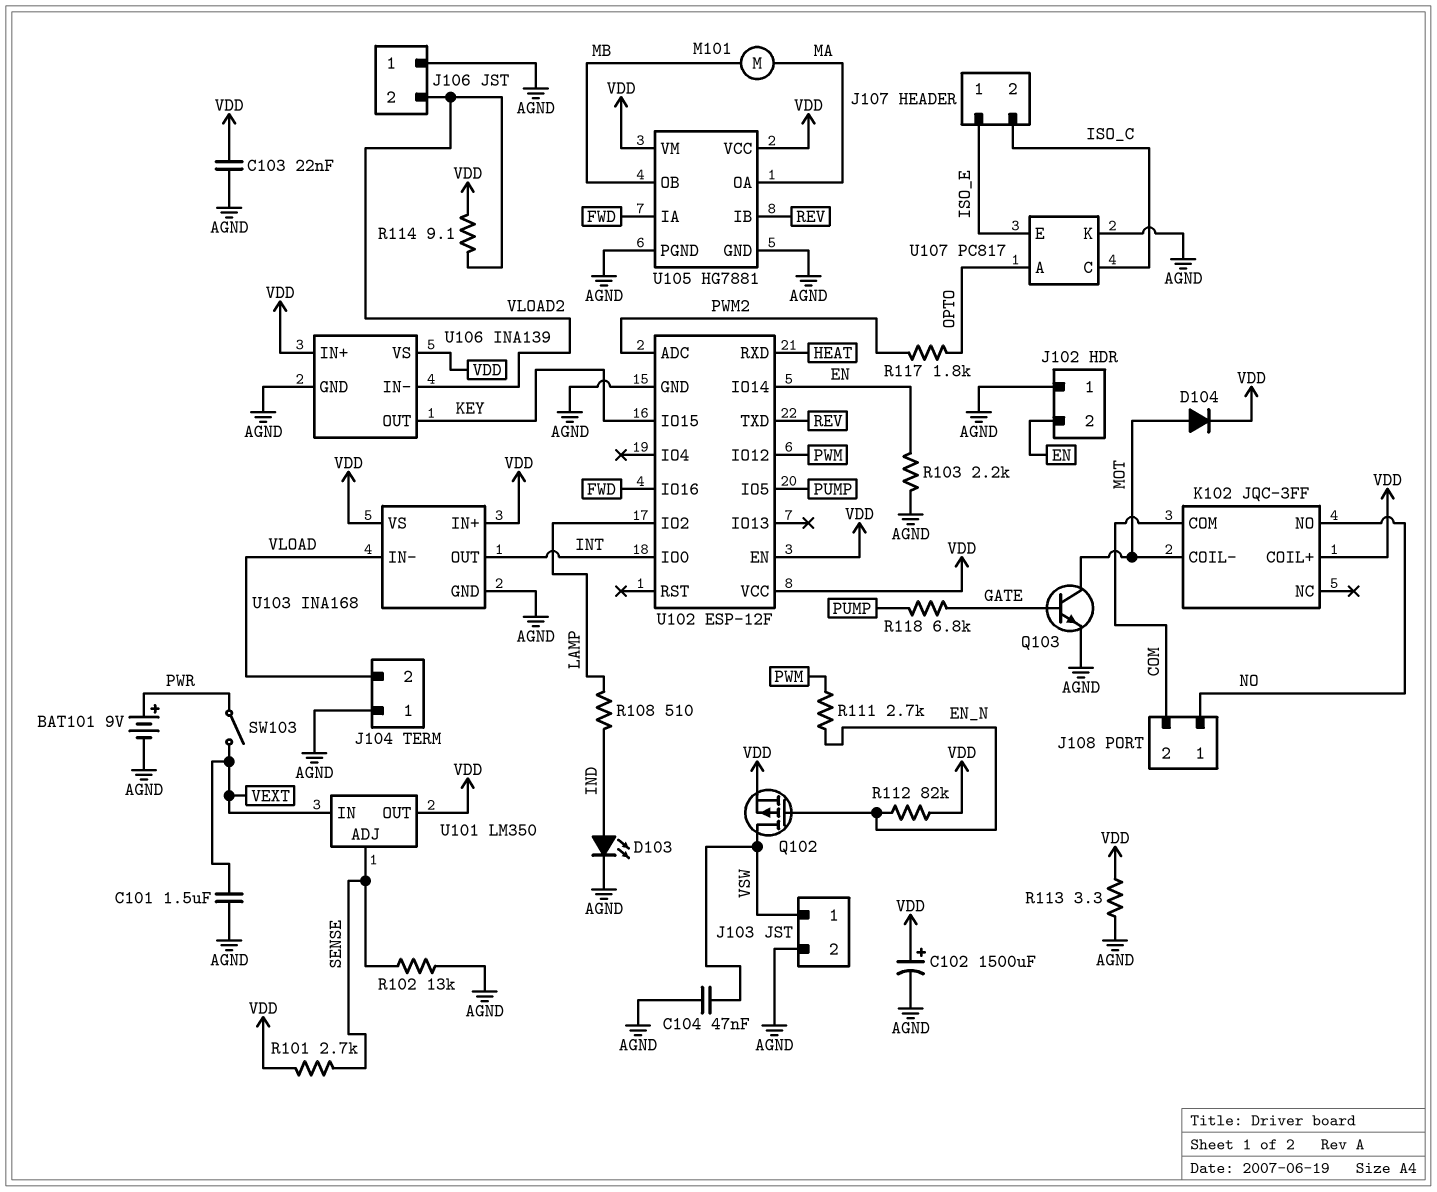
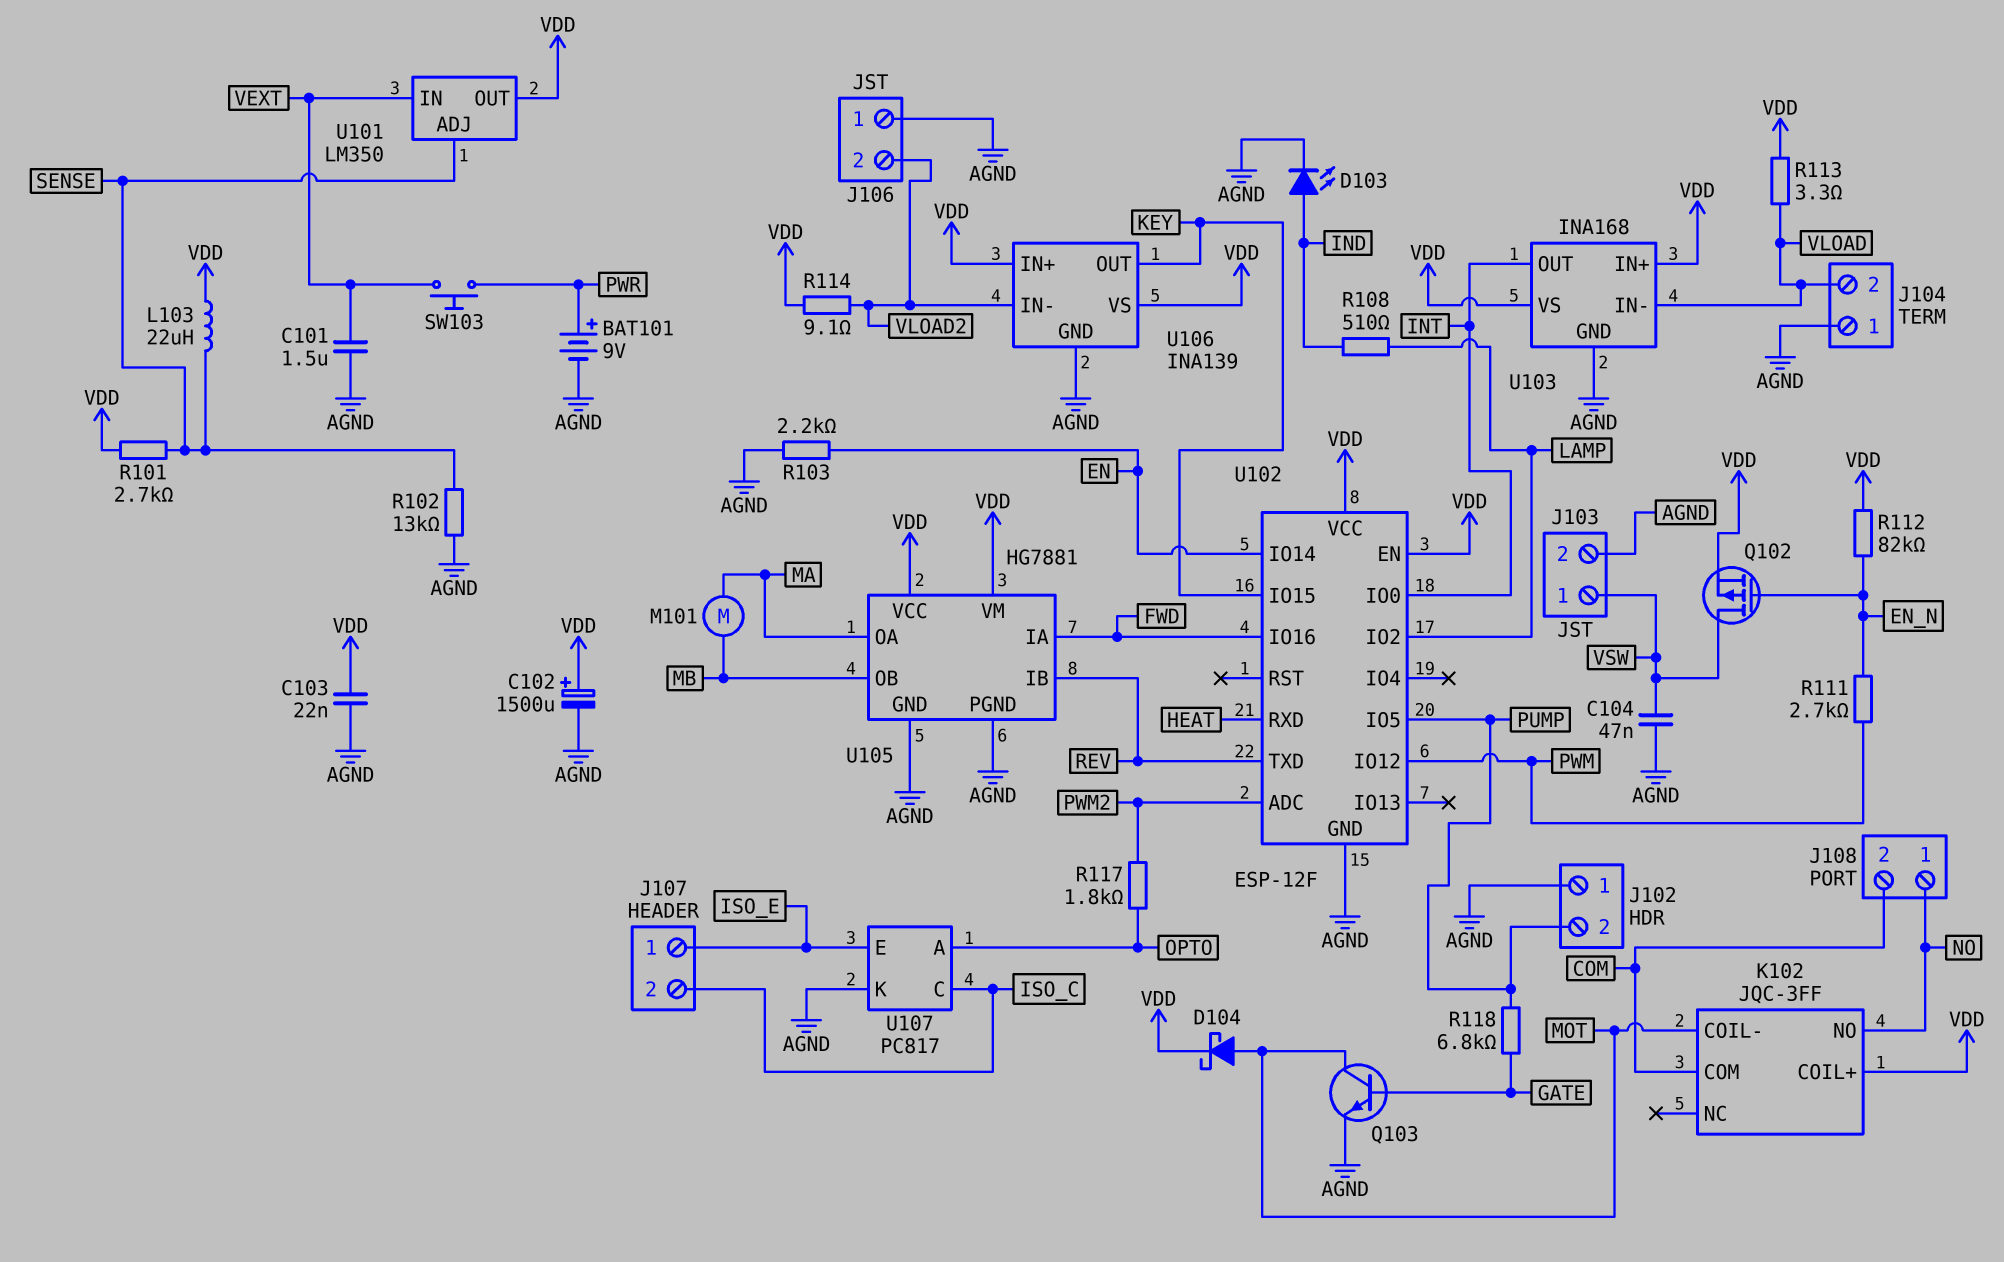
D104: diode (A MOT, K VDD) -> schottky (A MOT, K VDD)
J102 pin 2: EN -> PUMP
L103: none -> 22uH (SENSE, VDD)
R113: 3.3 (AGND, VDD) -> 3.3 (VDD, VLOAD)
SW103: switch (PWR, VEXT) -> button (PWR, VEXT)

